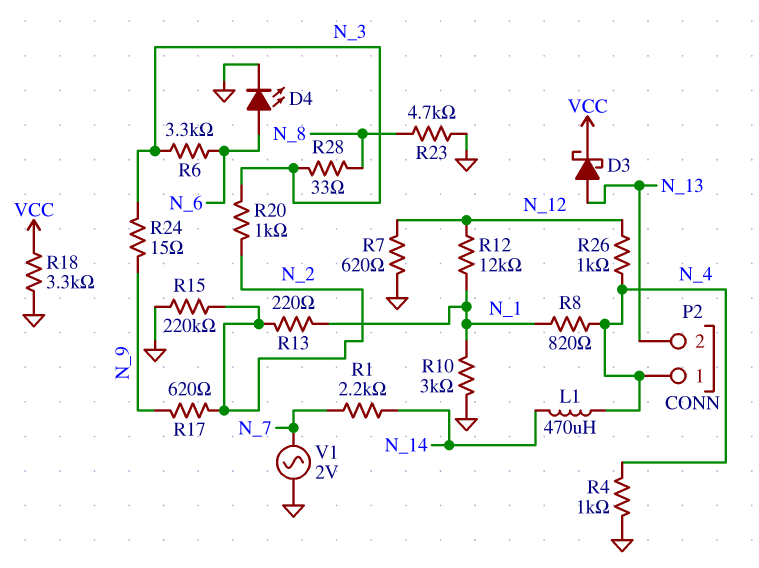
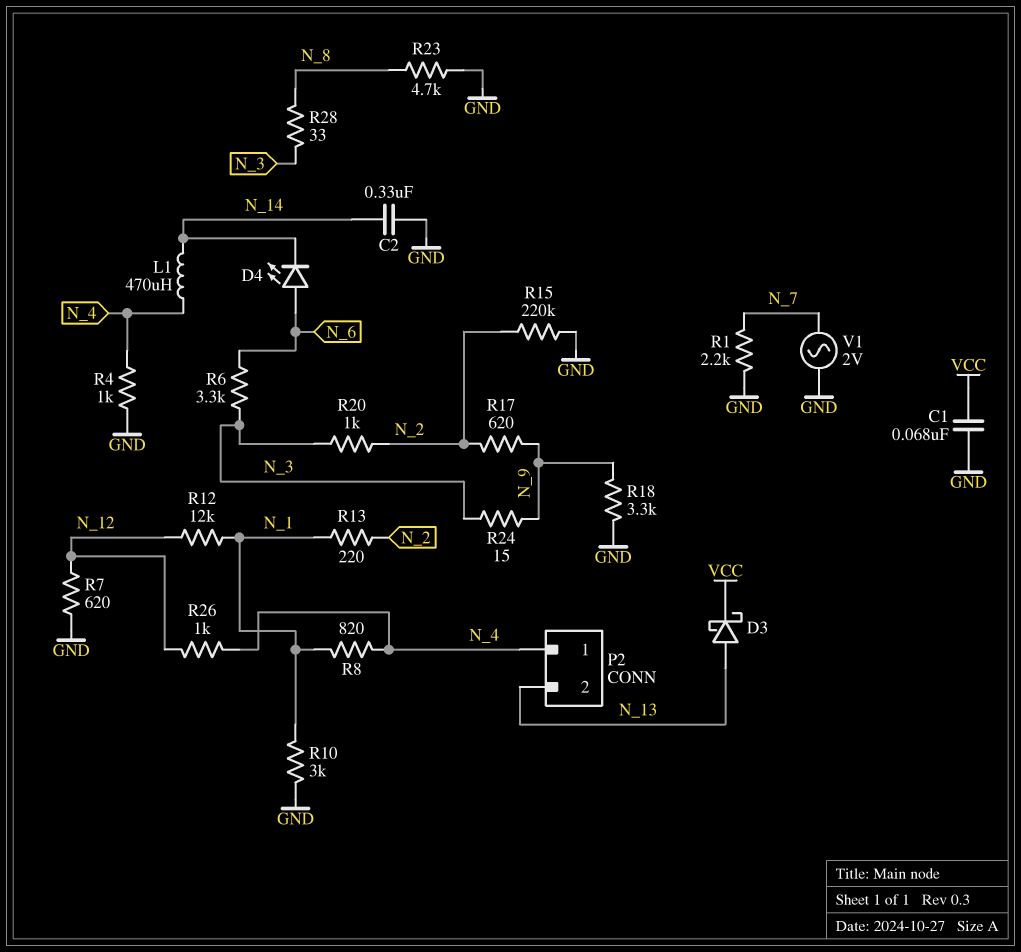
C1: none -> 68nF (GND, VCC)
C2: none -> 330nF (GND, N_14)
D4: LED (A N_6, K GND) -> LED (A N_6, K N_14)
R1: 2.2k (N_7, N_14) -> 2.2k (GND, N_7)
R18: 3.3k (GND, VCC) -> 3.3k (GND, N_9)

